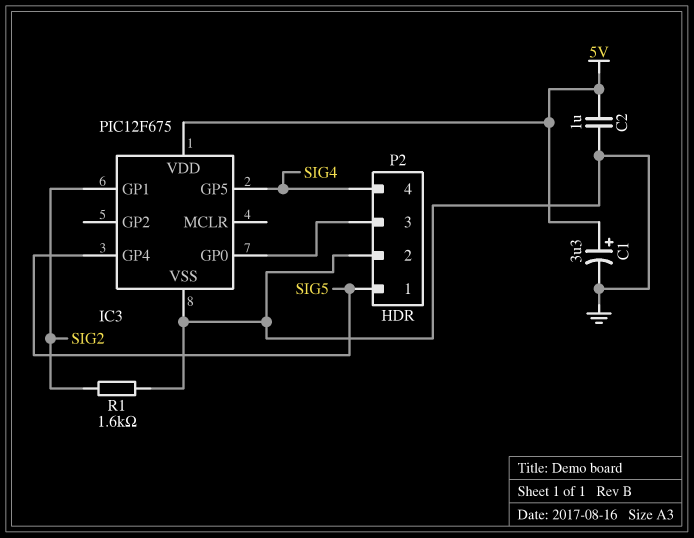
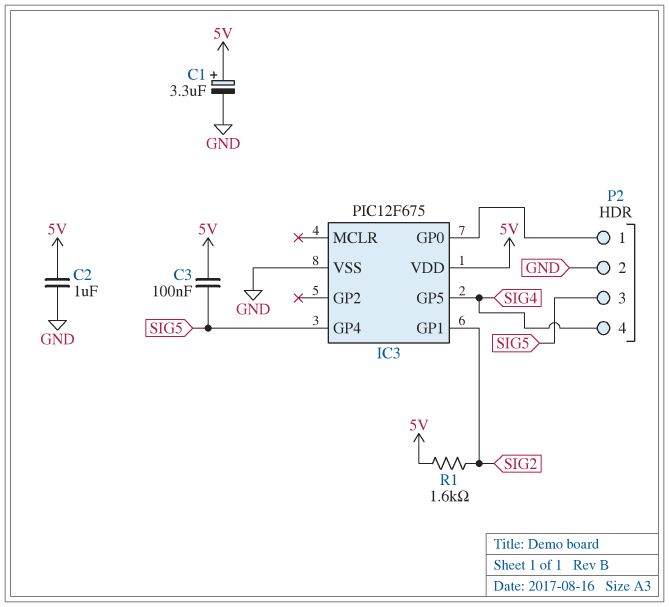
C3: none -> 100nF (5V, SIG5)
P2 pin 1: SIG5 -> IC3/GP0
P2 pin 3: IC3/GP0 -> SIG5
R1: 1.6k (GND, SIG2) -> 1.6k (5V, SIG2)

